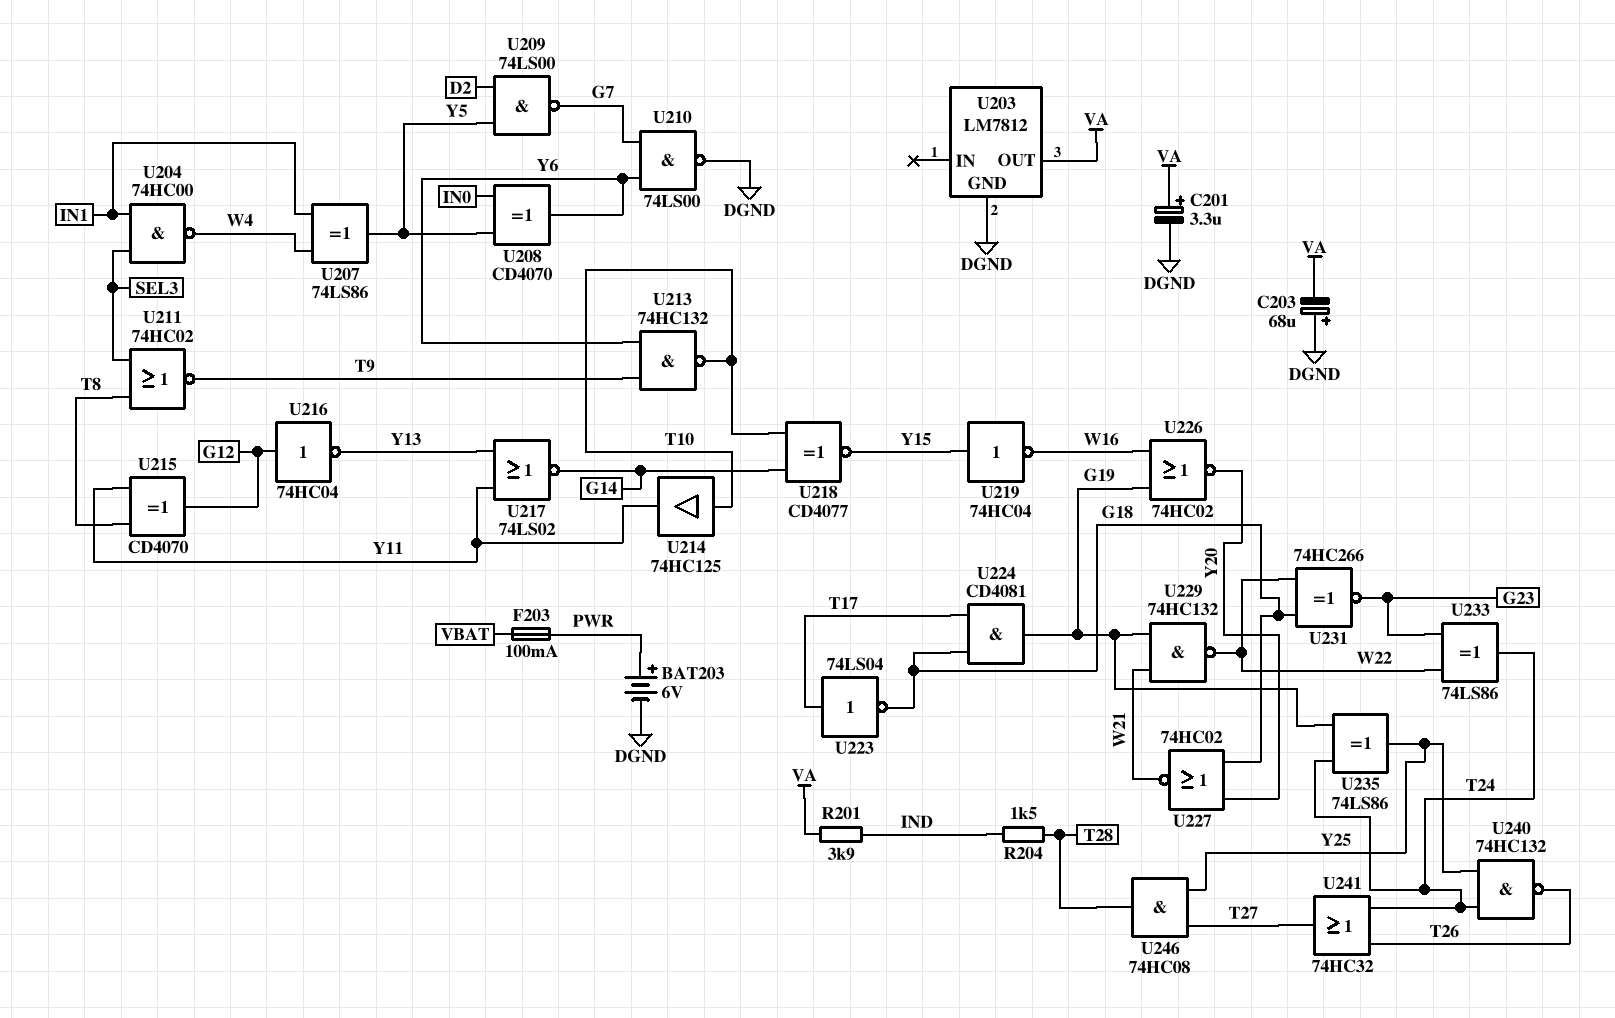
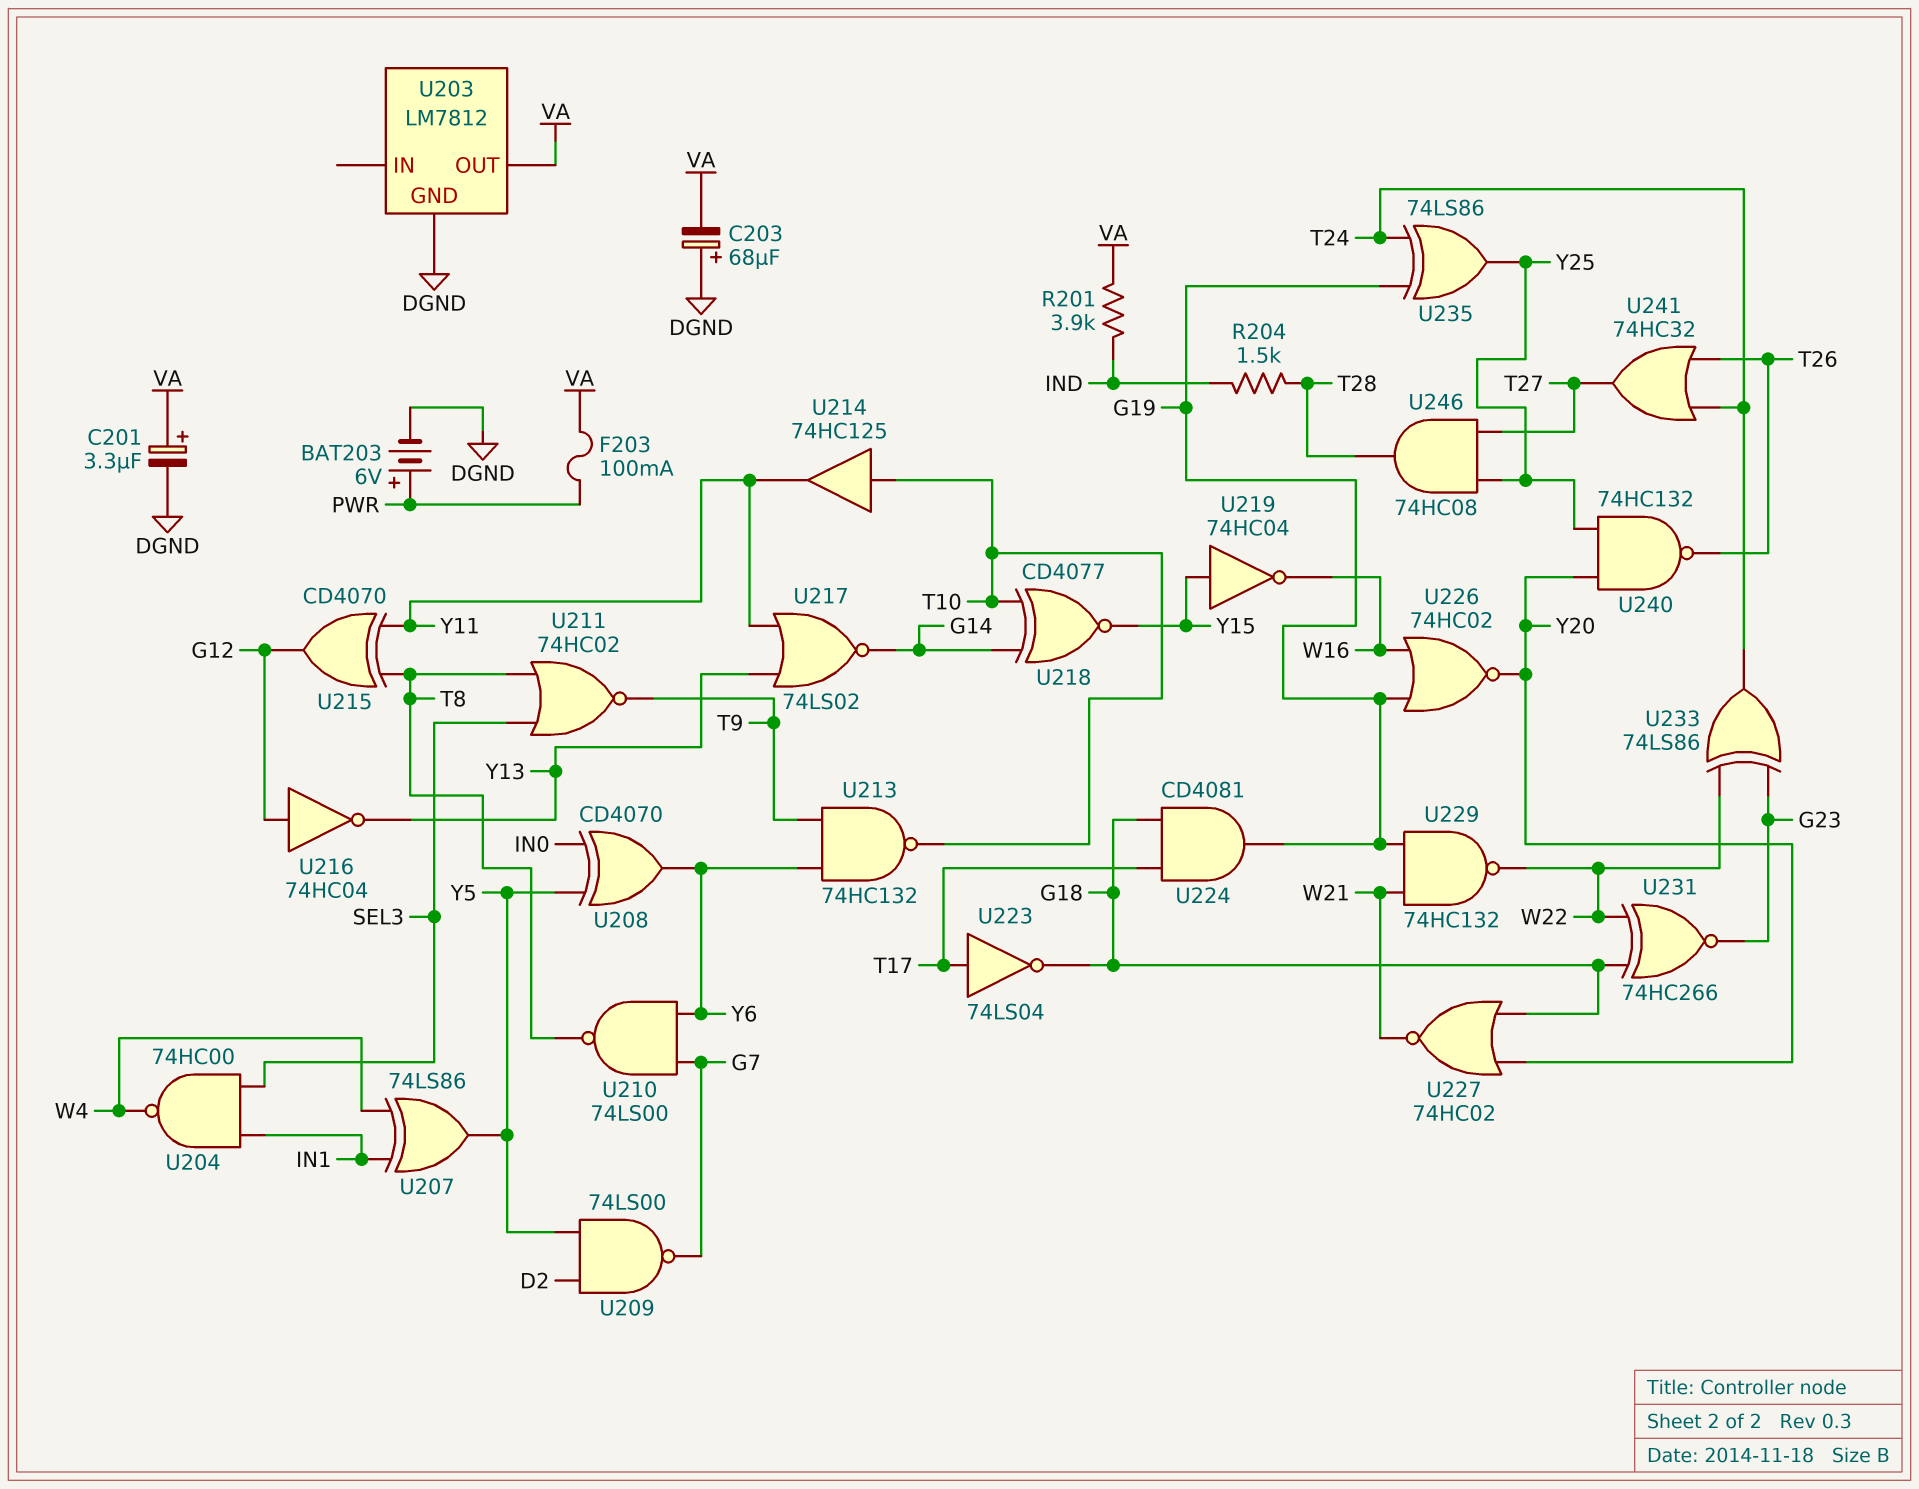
F203: 100mA (PWR, VBAT) -> 100mA (PWR, VA)
U210: NAND 74LS00 (in G7, in Y6, out DGND) -> NAND 74LS00 (in G7, in Y6, out T8)
U240: NAND 74HC132 (in T24, in Y25, out T26) -> NAND 74HC132 (in Y20, in Y25, out T26)

